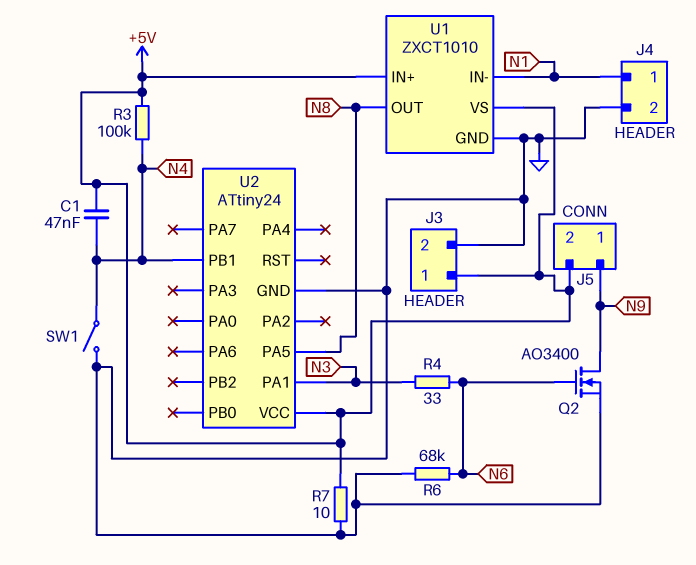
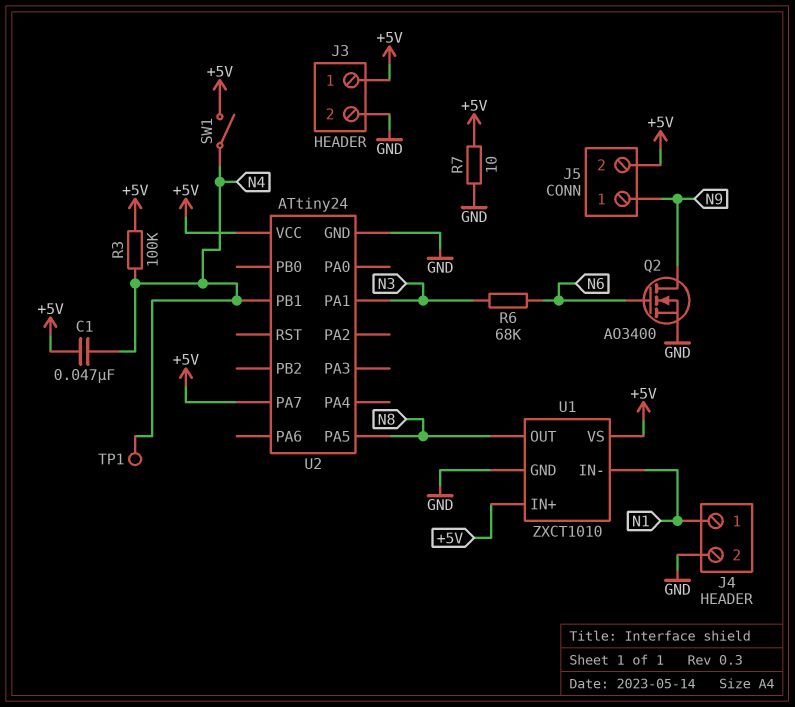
R4: 33 (N3, N6) -> none
R6: 68k (GND, N6) -> 68k (N3, N6)
SW1: switch (GND, N4) -> switch (+5V, N4)
TP1: none -> test point (N4)
U2 pin PA7: none -> +5V

